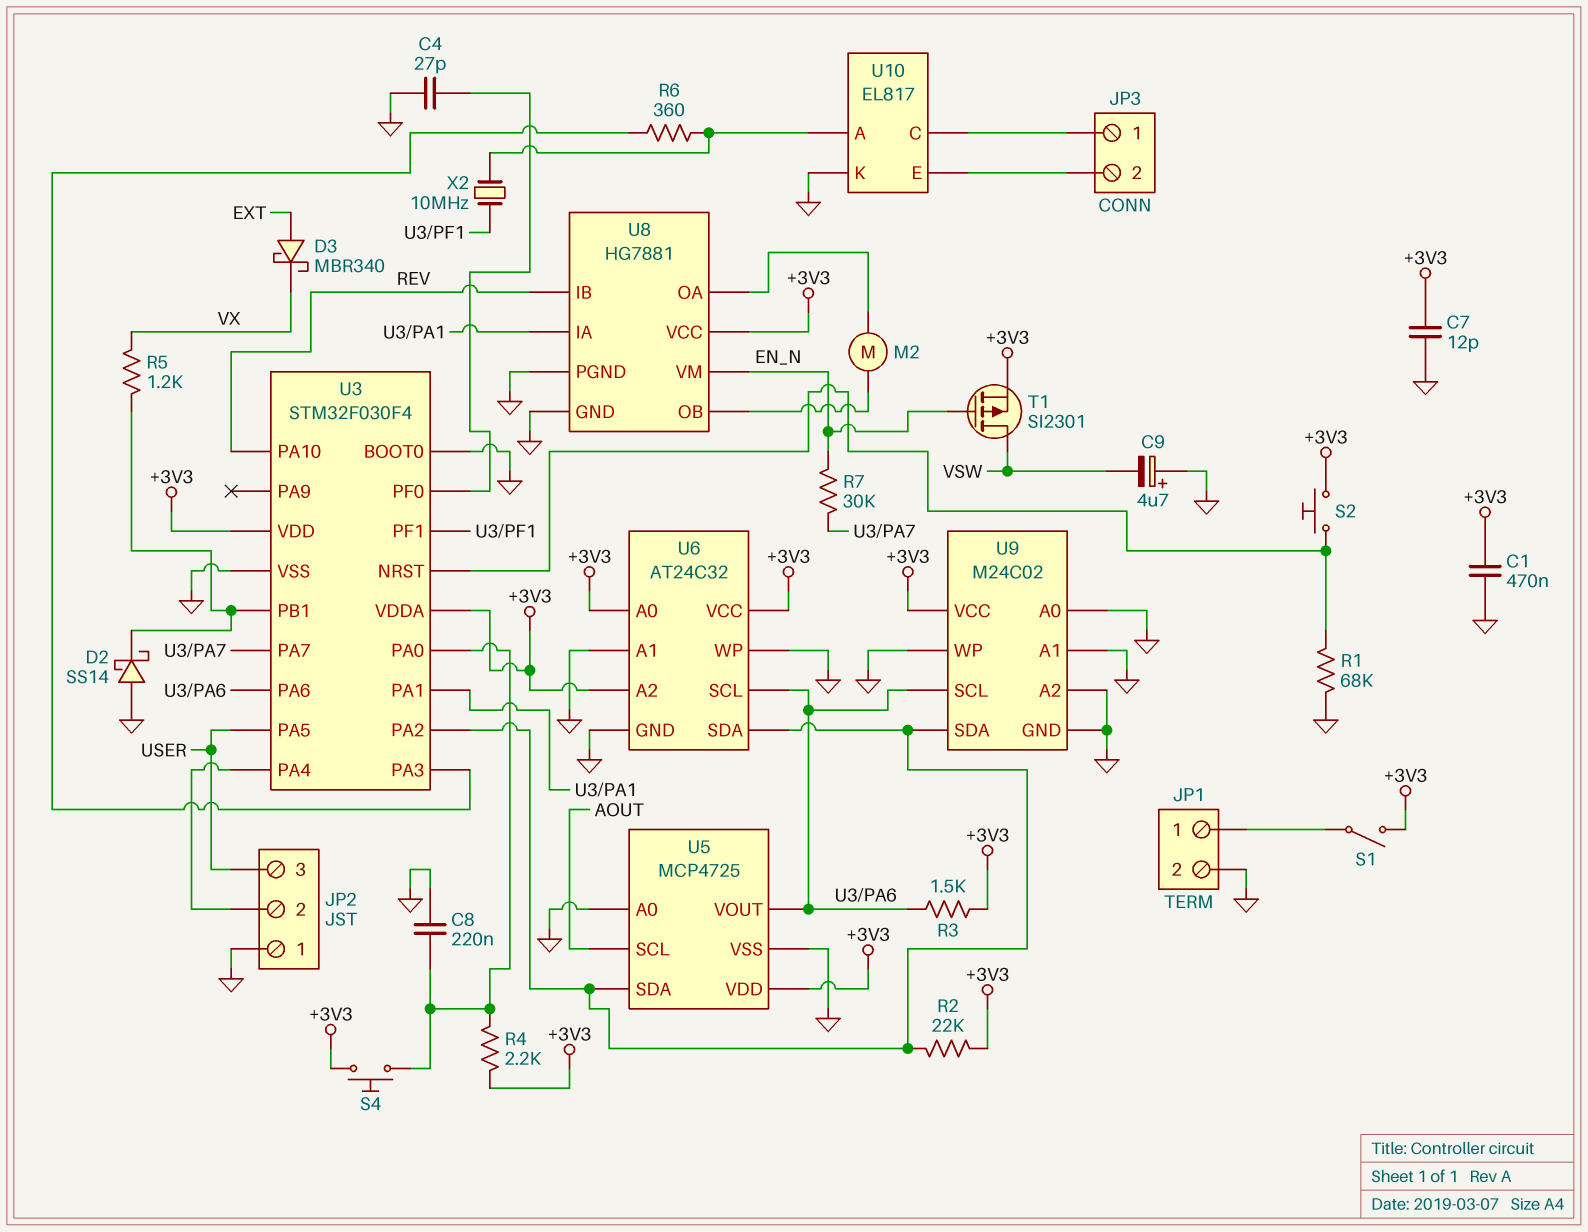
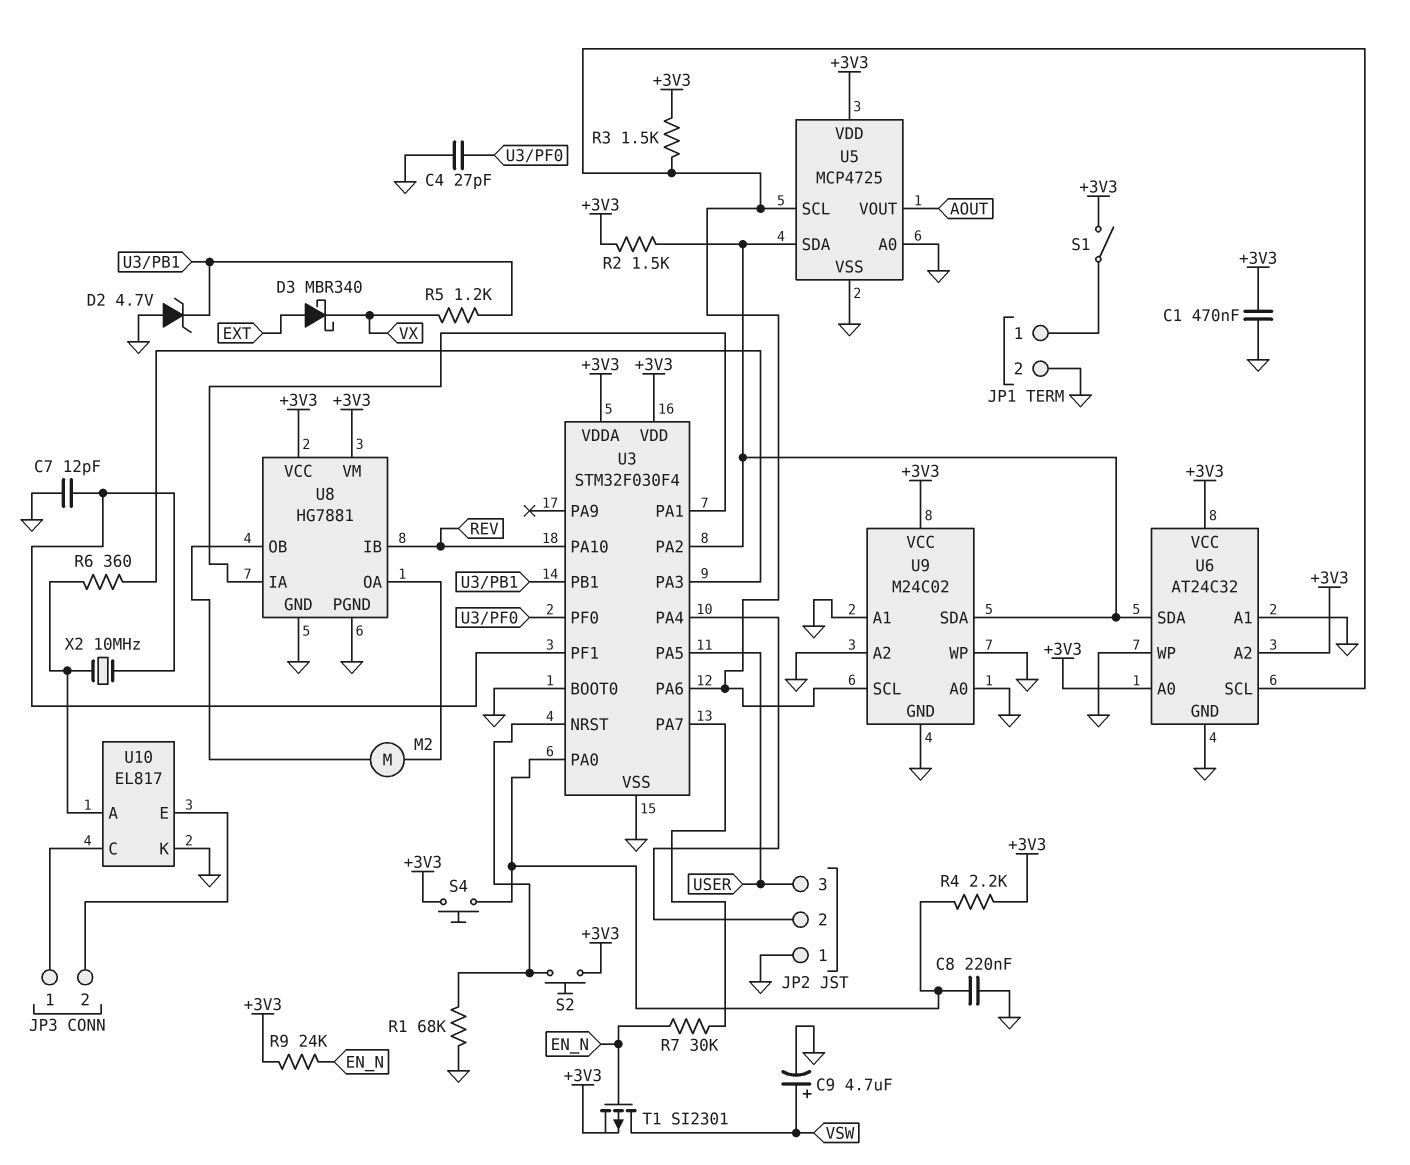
C7: 12pF (+3V3, GND) -> 12pF (GND, U3/PF1)
C9: 4.7uF (plus GND, minus VSW) -> 4.7uF (plus VSW, minus GND)
D2: schottky SS14 (A GND, K U3/PB1) -> zener 4.7V (A GND, K U3/PB1)
R2: 22k (+3V3, U3/PA2) -> 1.5k (+3V3, U3/PA2)
R9: none -> 24k (+3V3, EN_N)
U5 pin SCL: AOUT -> U3/PA6
U5 pin VOUT: U3/PA6 -> AOUT
U8 pin VM: EN_N -> +3V3

